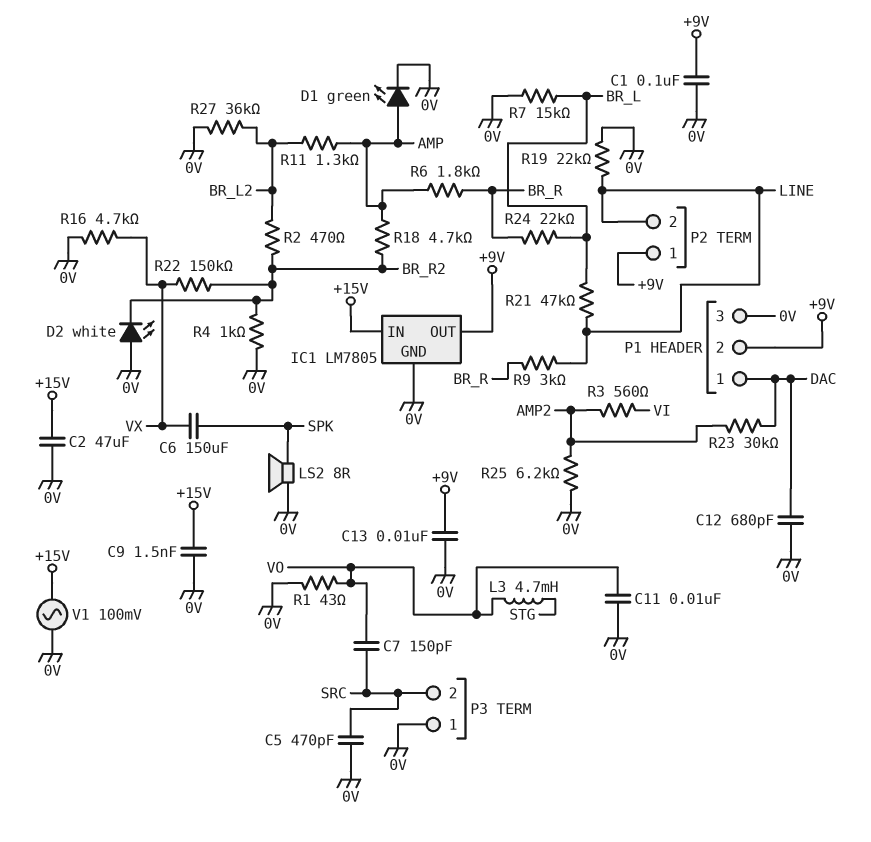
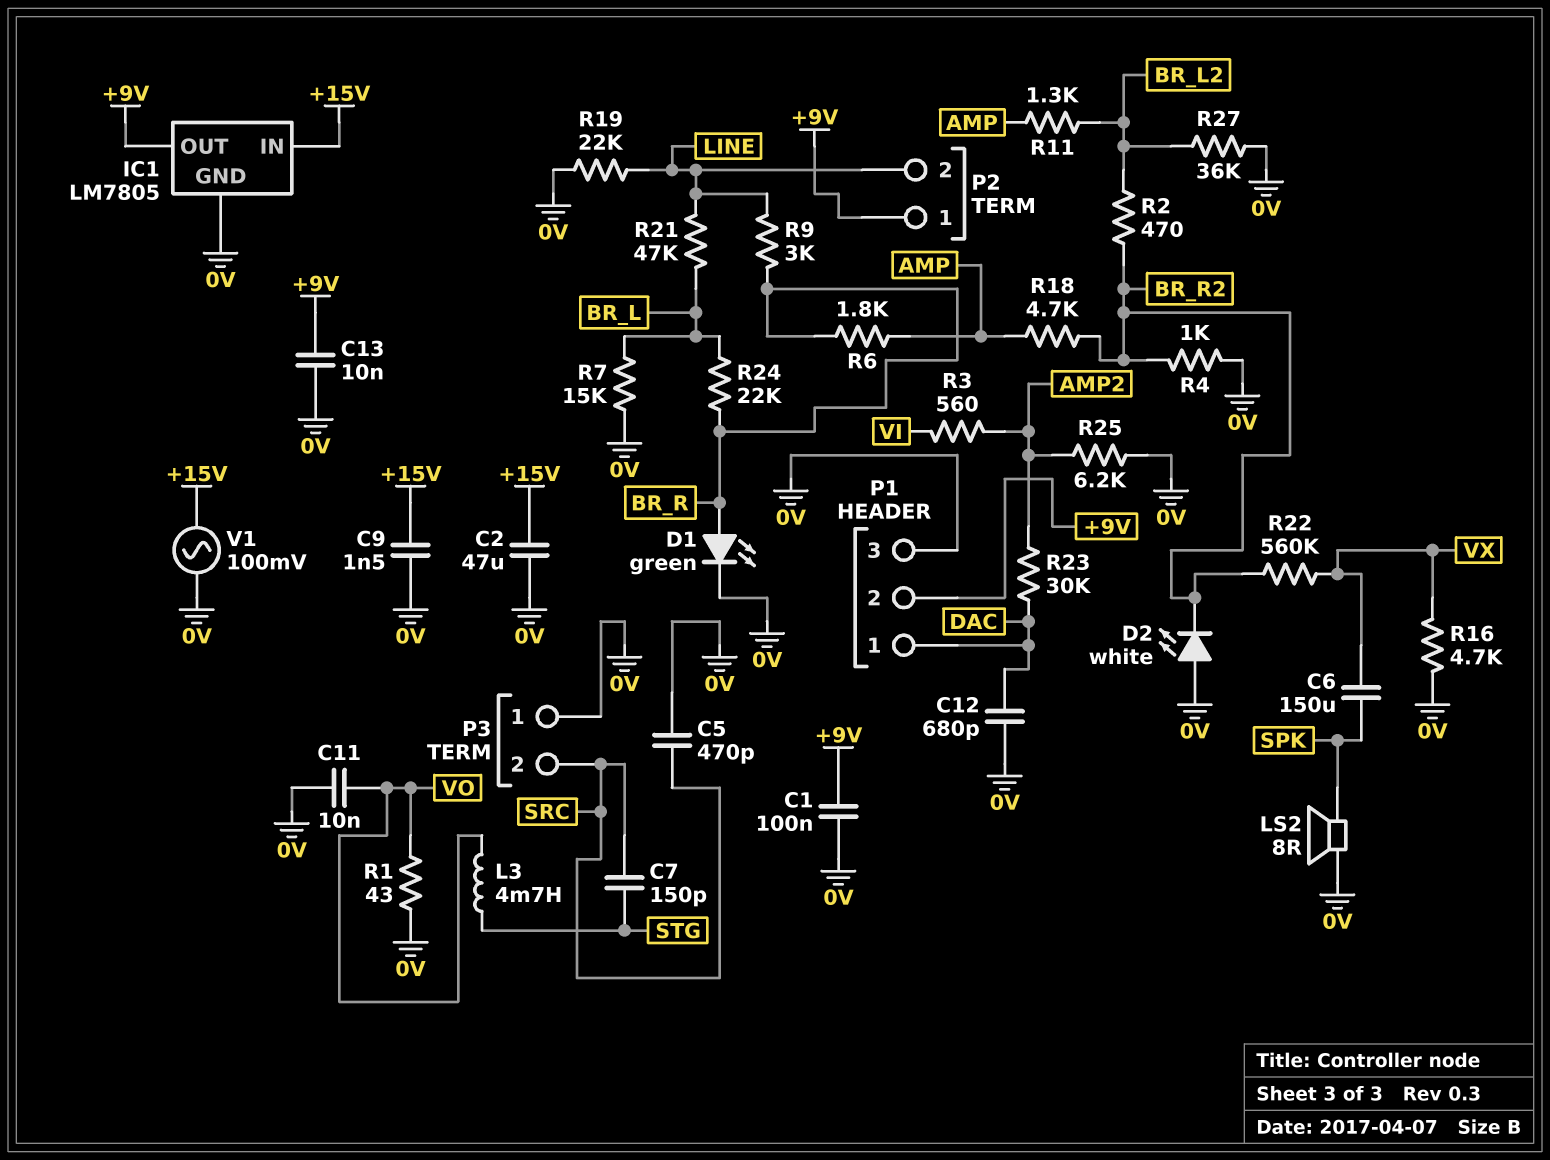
C7: 150pF (SRC, VO) -> 150pF (SRC, STG)
D1: LED green (A AMP, K 0V) -> LED green (A BR_R, K 0V)
R22: 150k (BR_R2, VX) -> 560k (BR_R2, VX)

